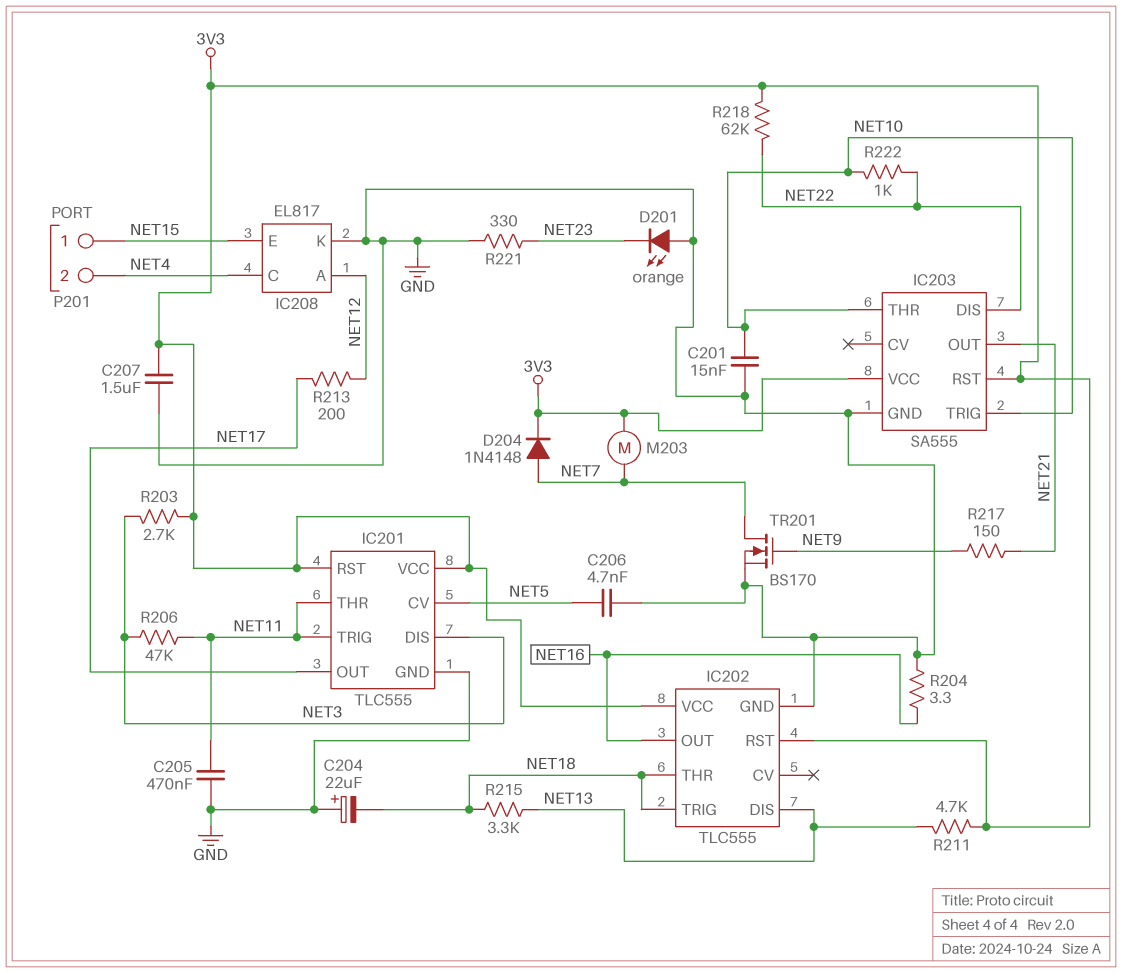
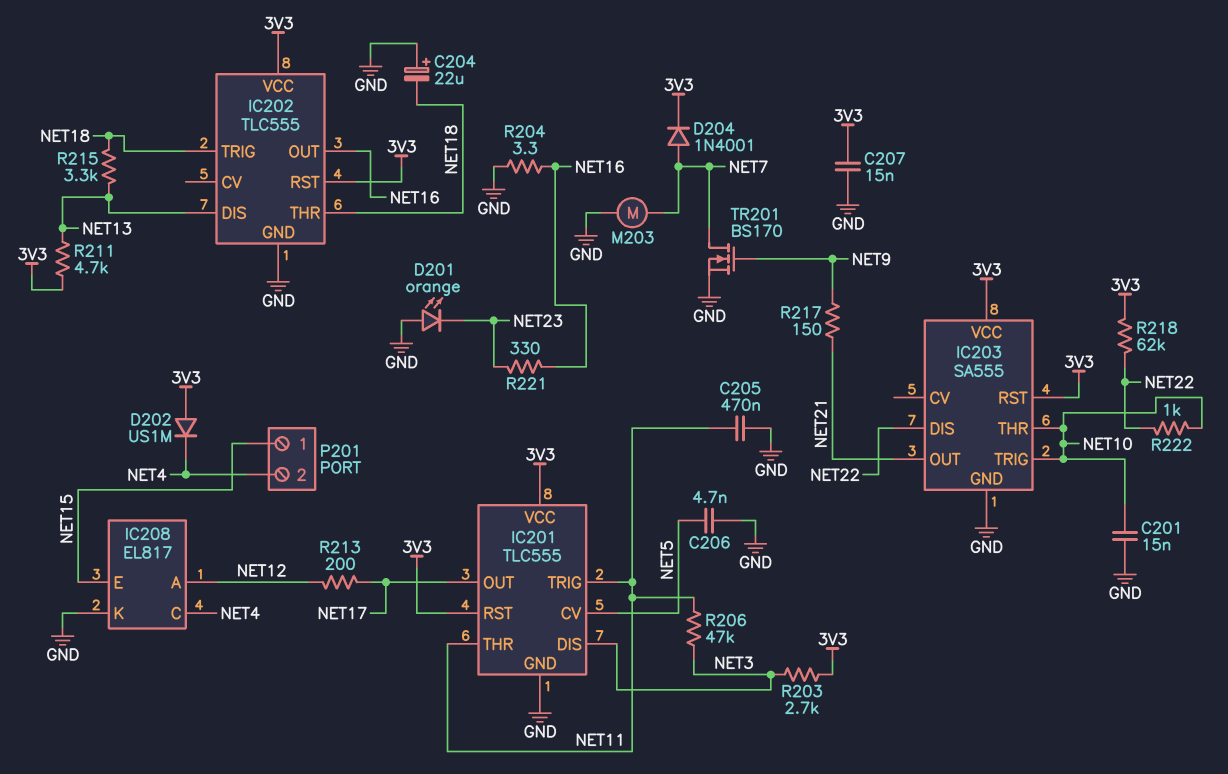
C207: 1.5uF (3V3, GND) -> 15nF (3V3, GND)
D202: none -> diode US1M (A 3V3, K NET4)
D204: diode 1N4148 (A NET7, K 3V3) -> diode 1N4001 (A NET7, K 3V3)
M203: motor (3V3, NET7) -> motor (GND, NET7)
R221: 330 (GND, NET23) -> 330 (NET16, NET23)

